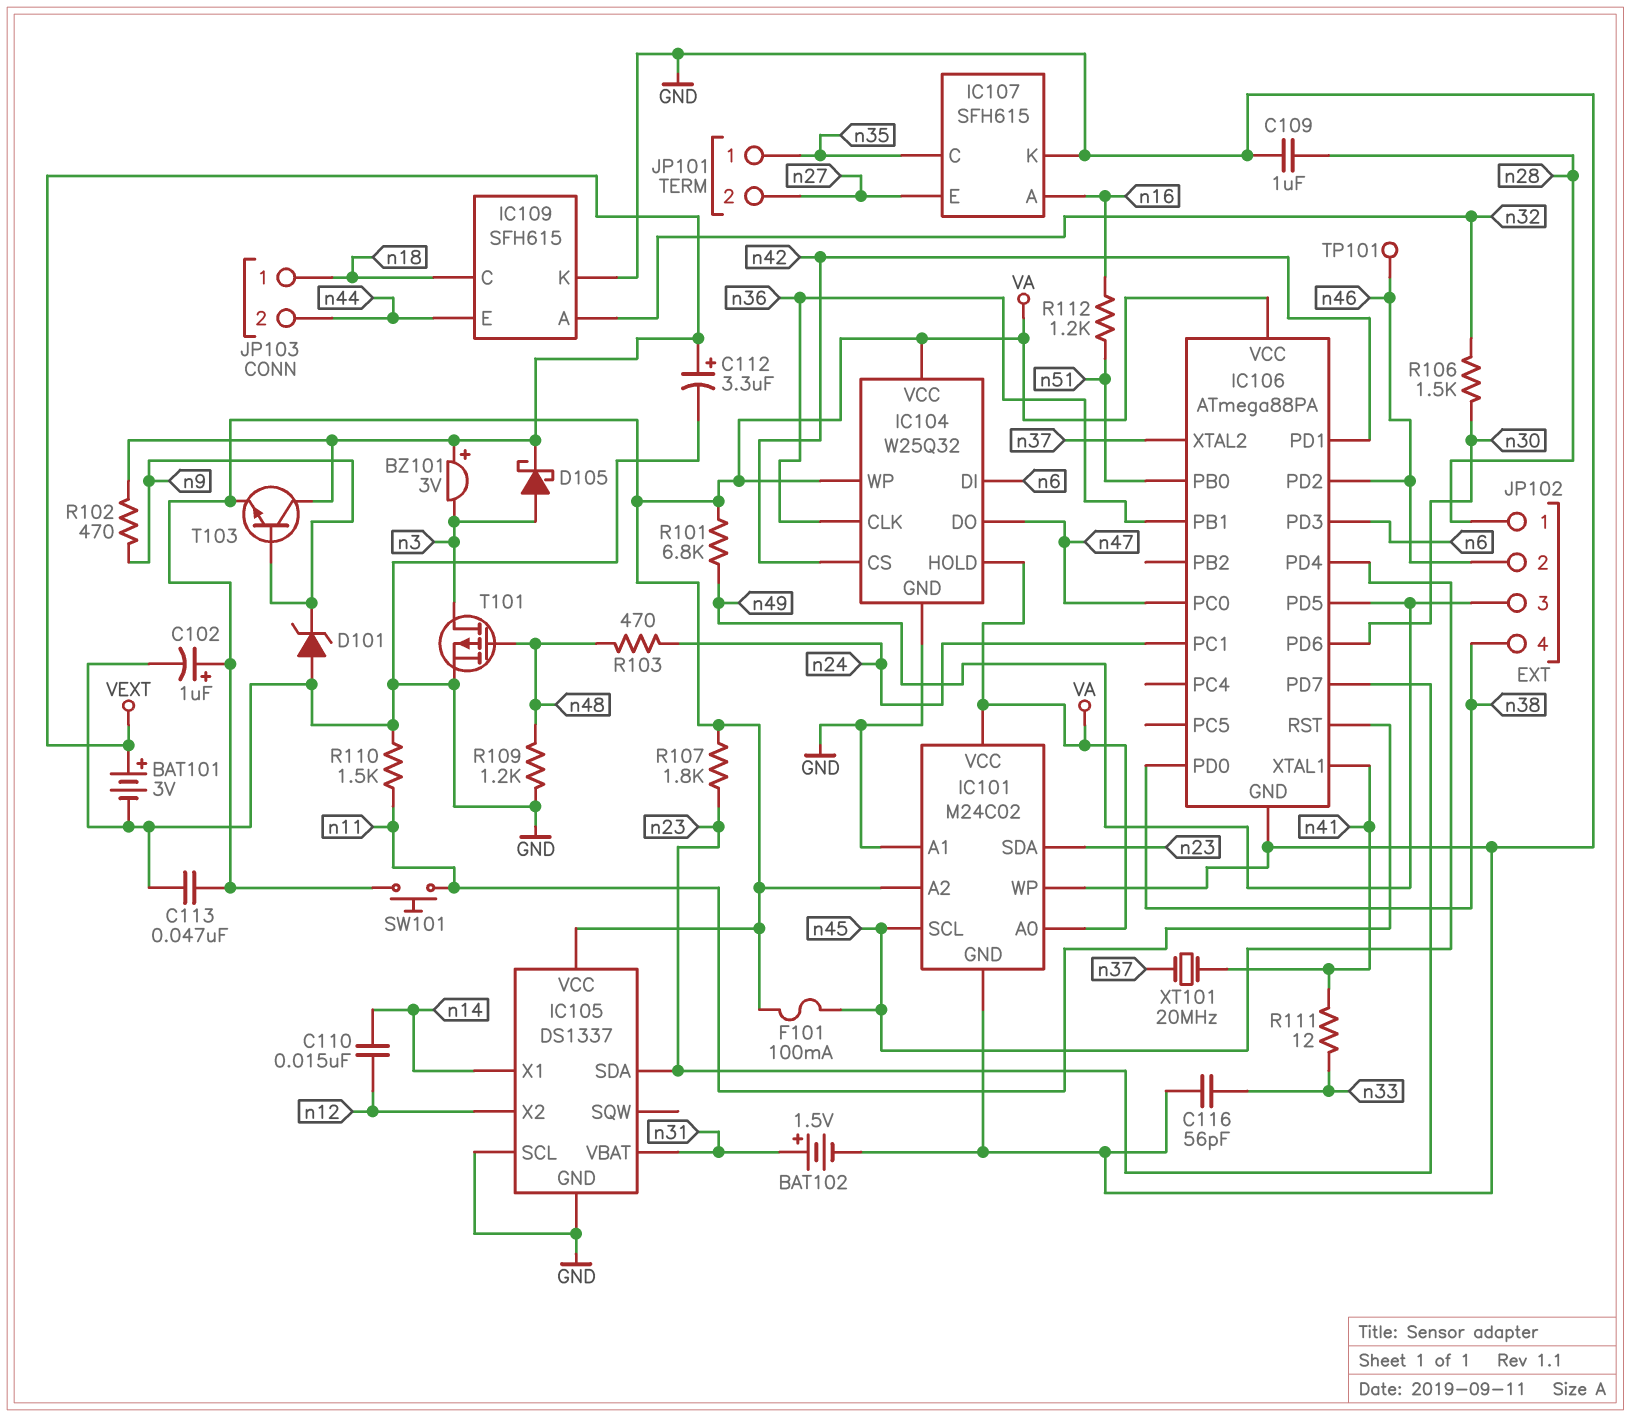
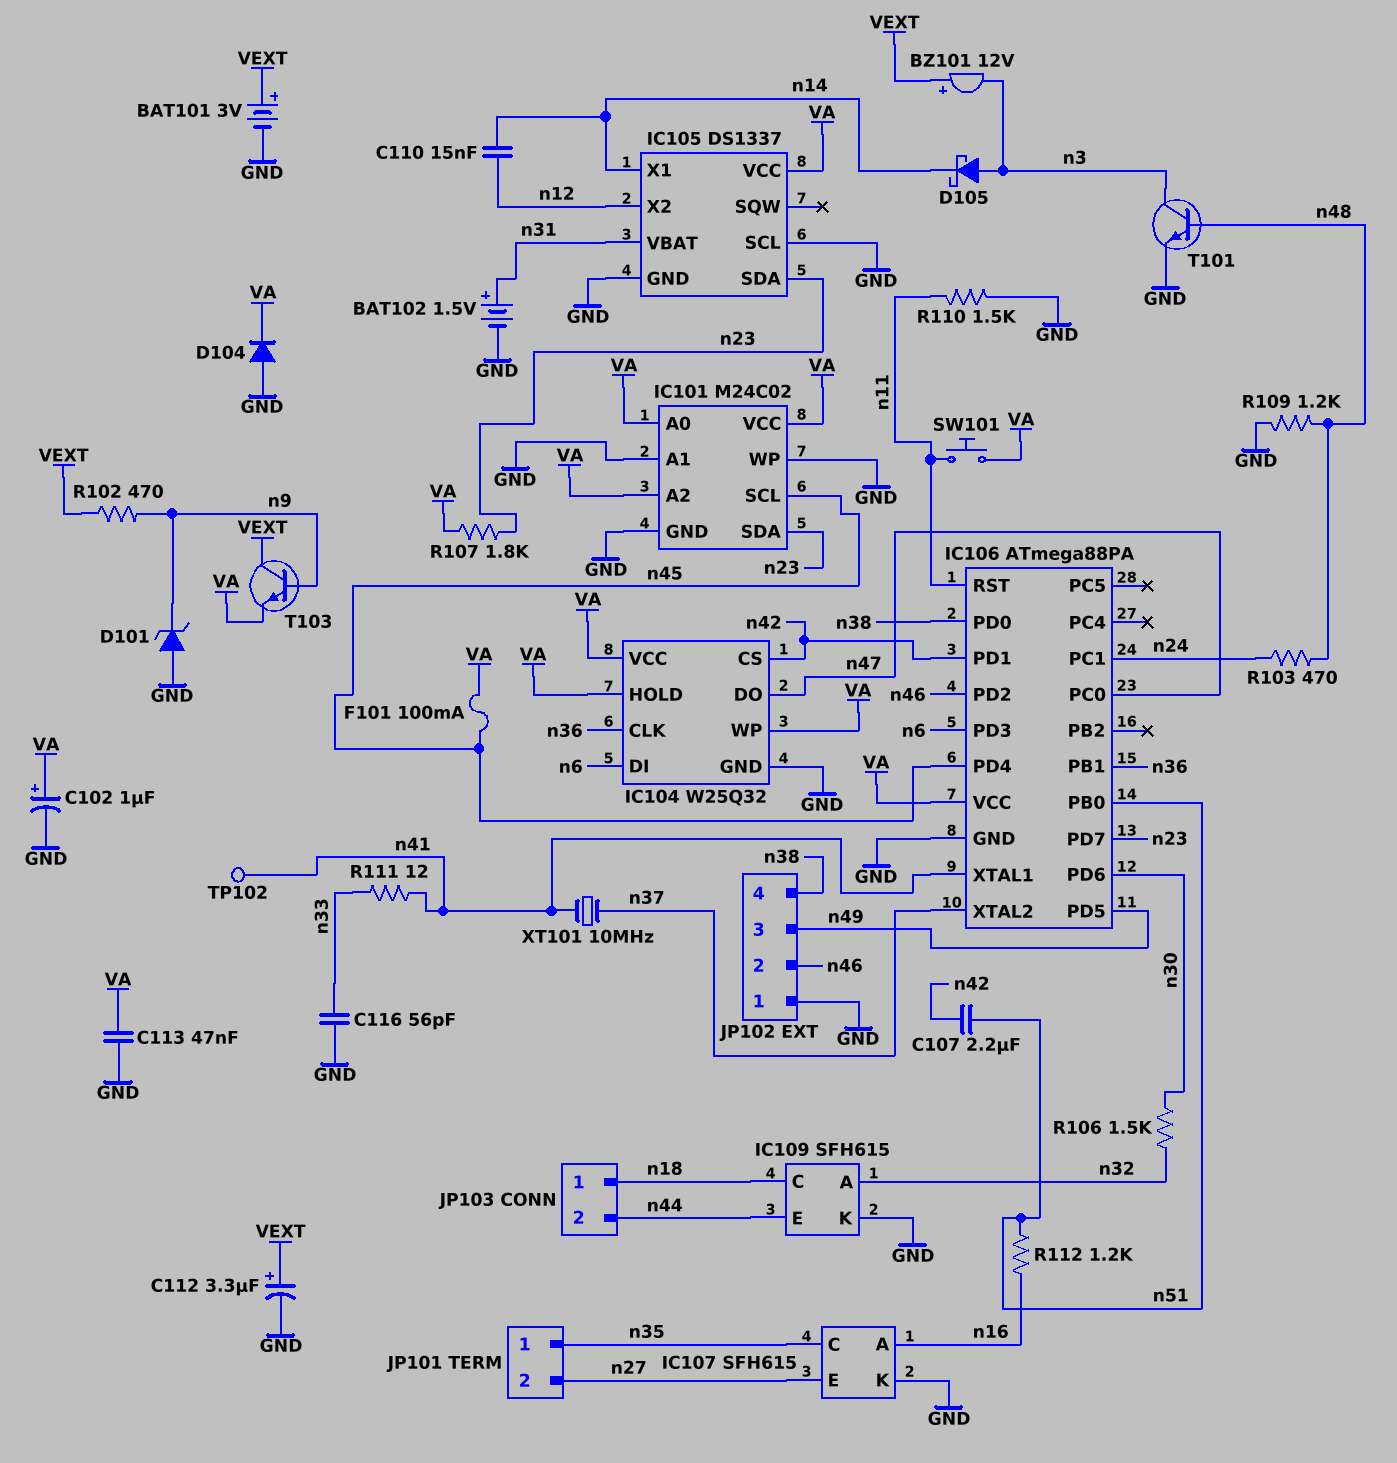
BZ101: buzzer 3V (plus VEXT, minus n3) -> buzzer 12V (plus VEXT, minus n3)
C107: none -> 2.2uF (n42, n51)
C109: 1uF (GND, n28) -> none
D104: none -> diode (A GND, K VA)
D105: schottky (A n3, K VEXT) -> schottky (A n3, K n14)
JP102 pin 1: n28 -> GND
R101: 6.8k (VA, n49) -> none
T101: PMOS (G n48, D n3, S GND) -> NPN (B n48, C n3, E GND)
TP101: test point (n46) -> none
TP102: none -> test point (n41)
XT101: 20MHz (n37, n41) -> 10MHz (n37, n41)

